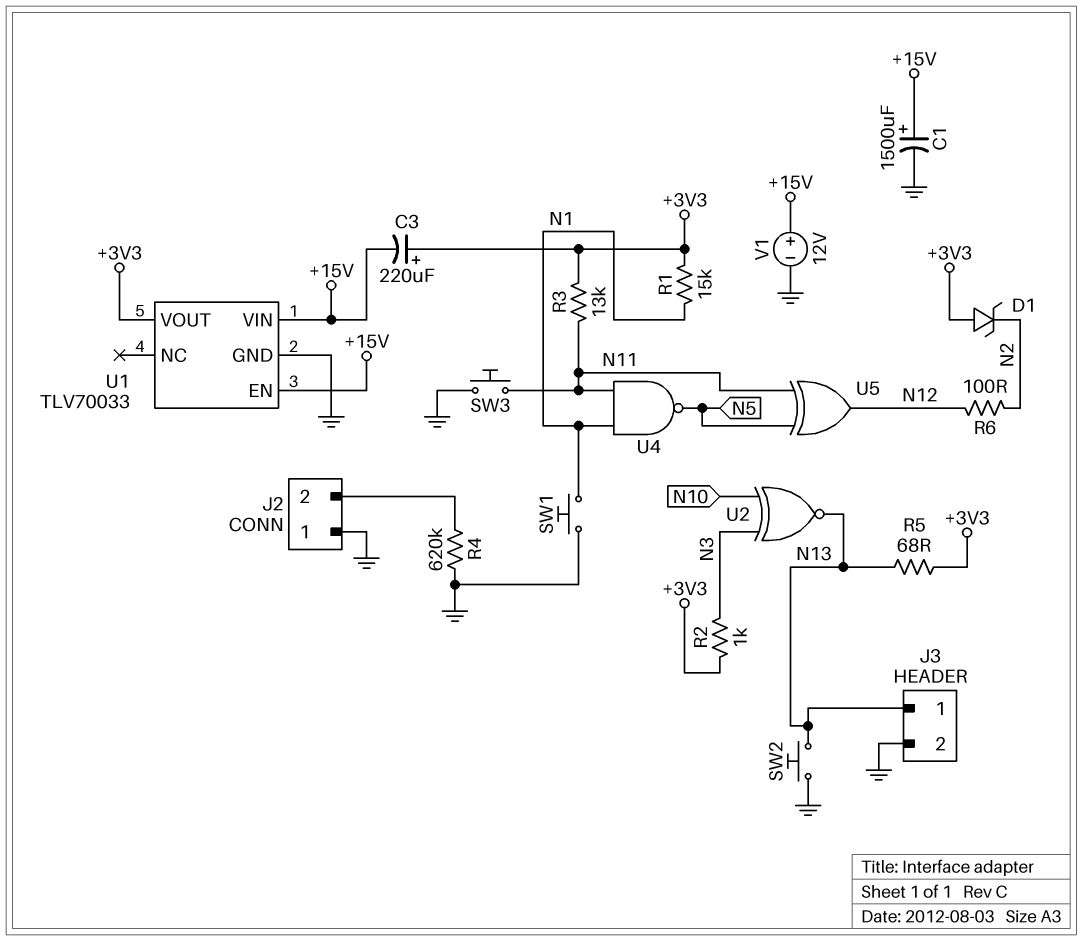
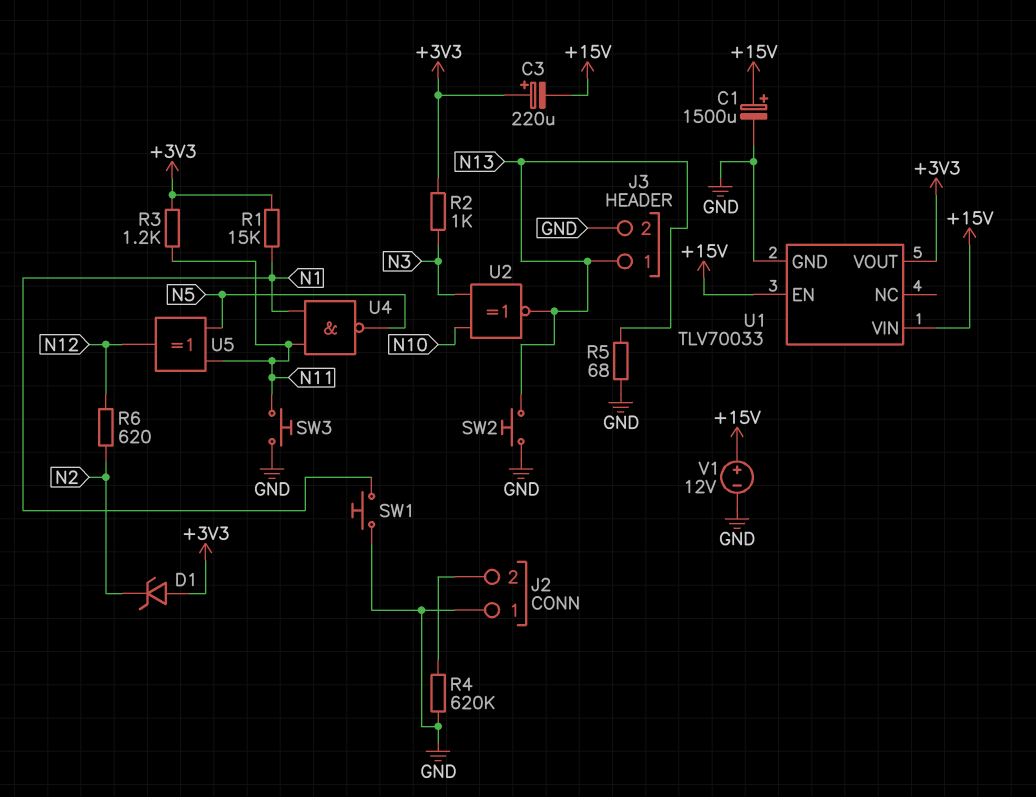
R3: 13k (+3V3, N11) -> 1.2k (+3V3, N11)
R5: 68 (+3V3, N13) -> 68 (GND, N13)
R6: 100 (N2, N12) -> 620 (N2, N12)

